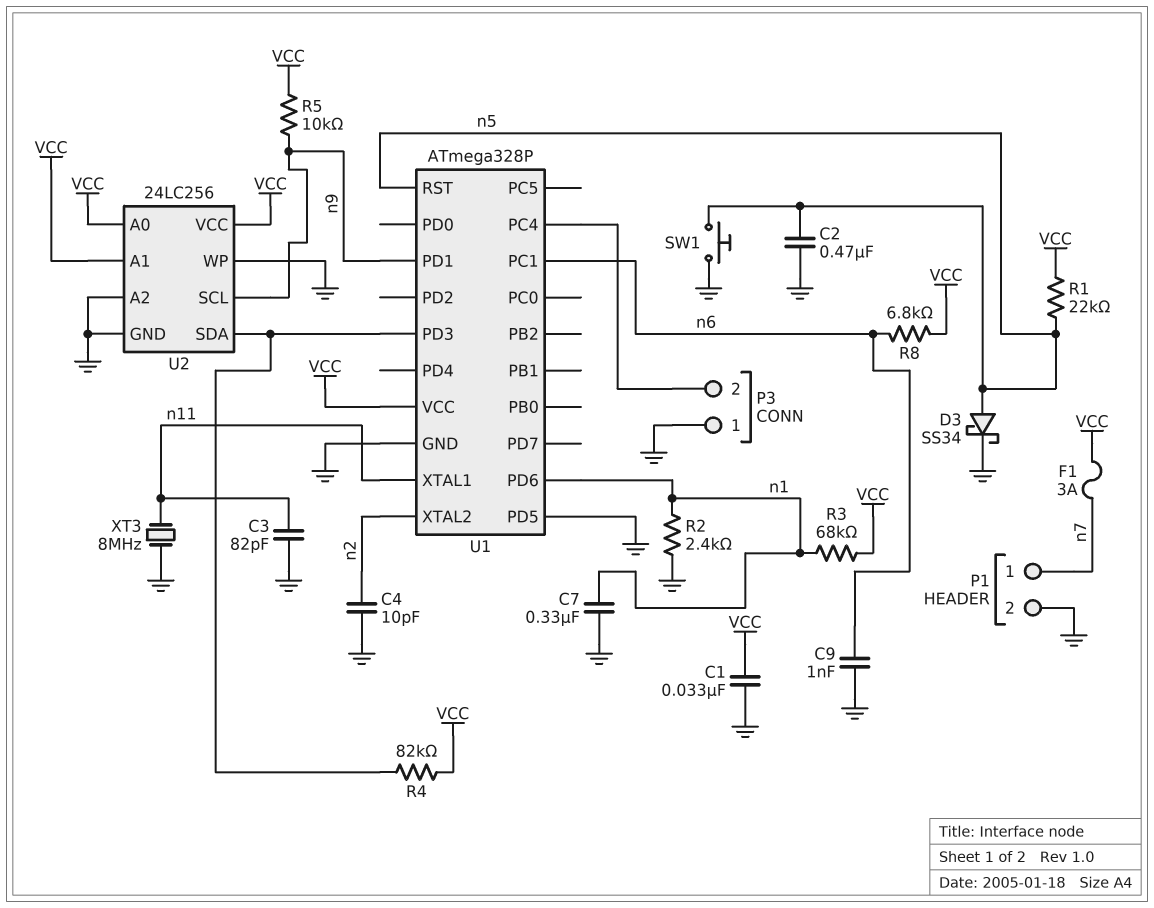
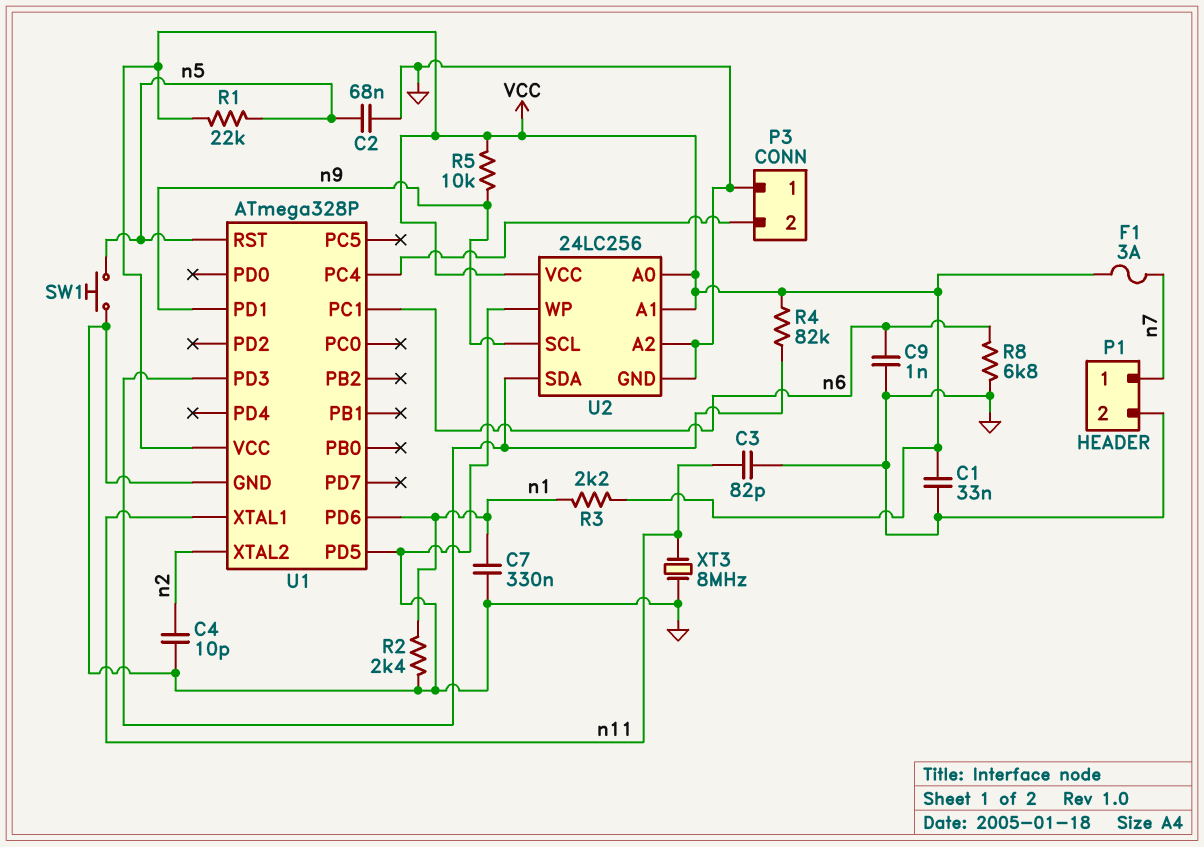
C2: 470nF (GND, n5) -> 68nF (GND, n5)
D3: schottky SS34 (A n5, K GND) -> none
R3: 68k (VCC, n1) -> 2.2k (VCC, n1)
R8: 6.8k (VCC, n6) -> 6.8k (GND, n6)

